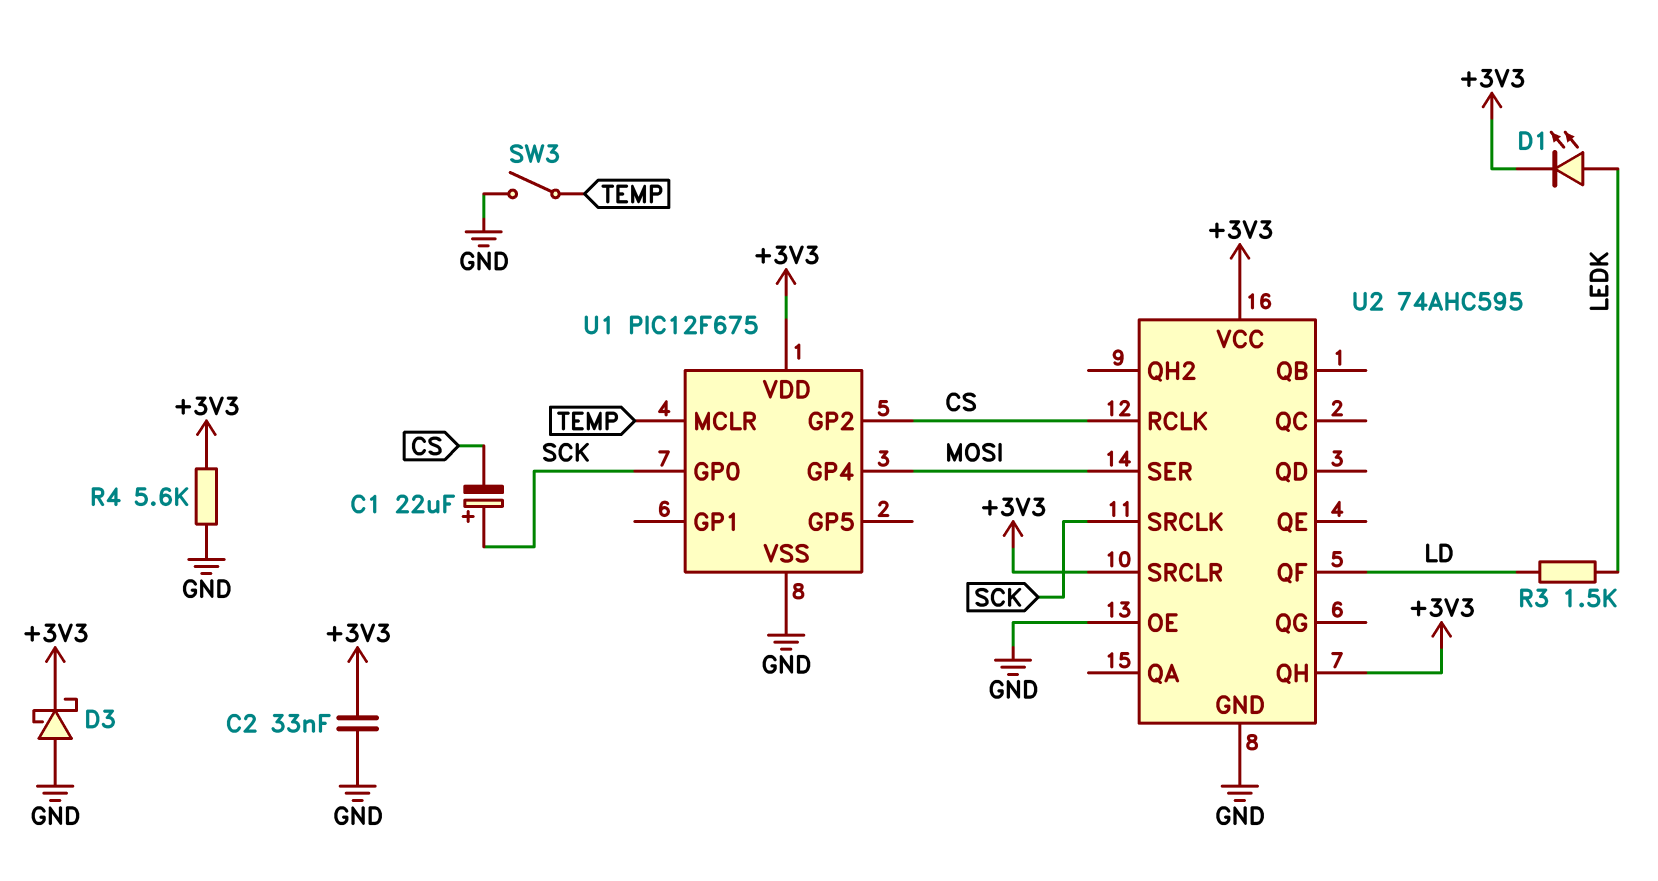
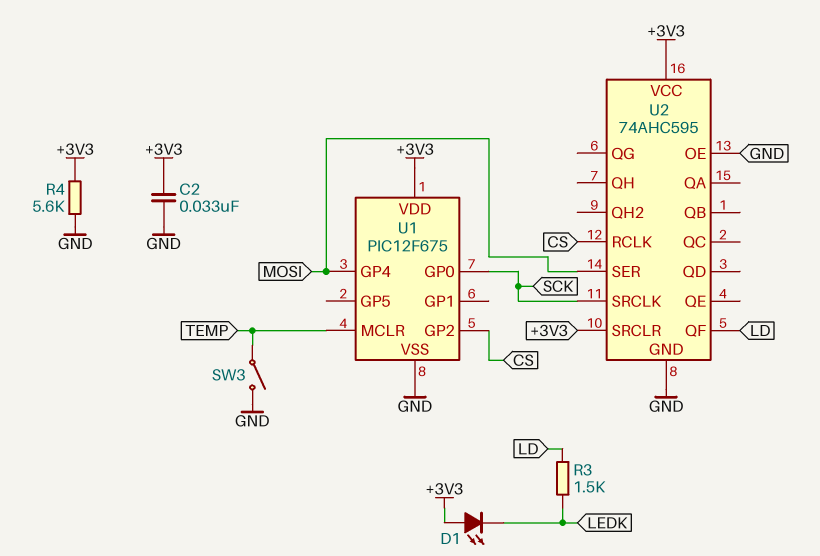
C1: 22uF (plus SCK, minus CS) -> none
D1: LED (A LEDK, K +3V3) -> LED (A +3V3, K LEDK)
D3: schottky (A GND, K +3V3) -> none
U2 pin QH: +3V3 -> none

